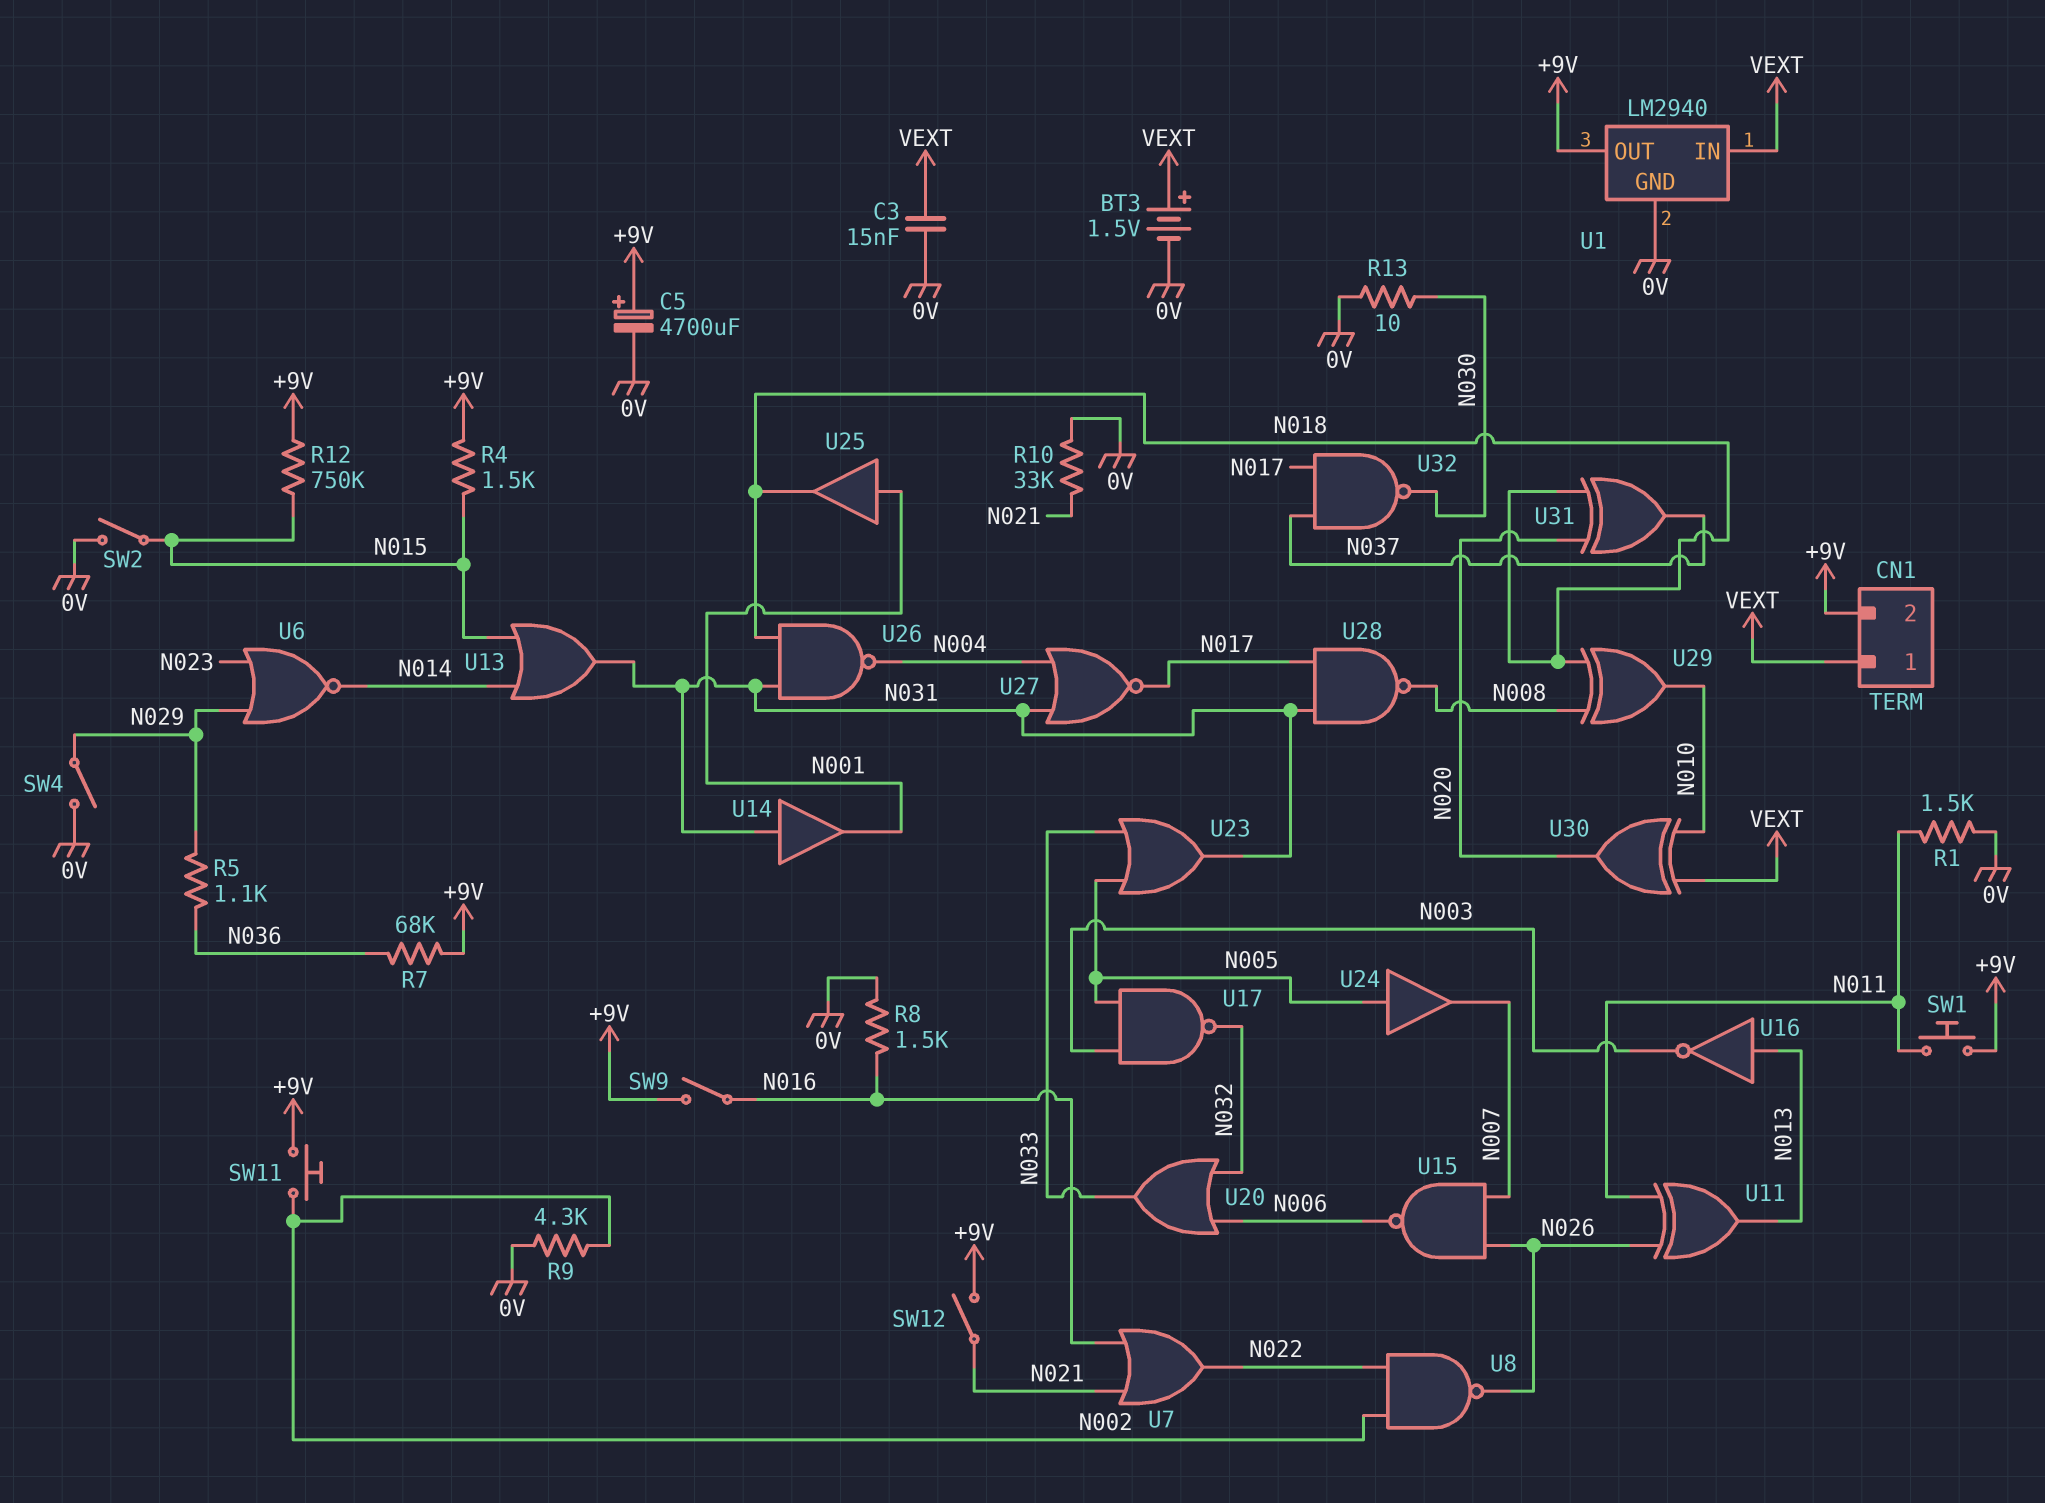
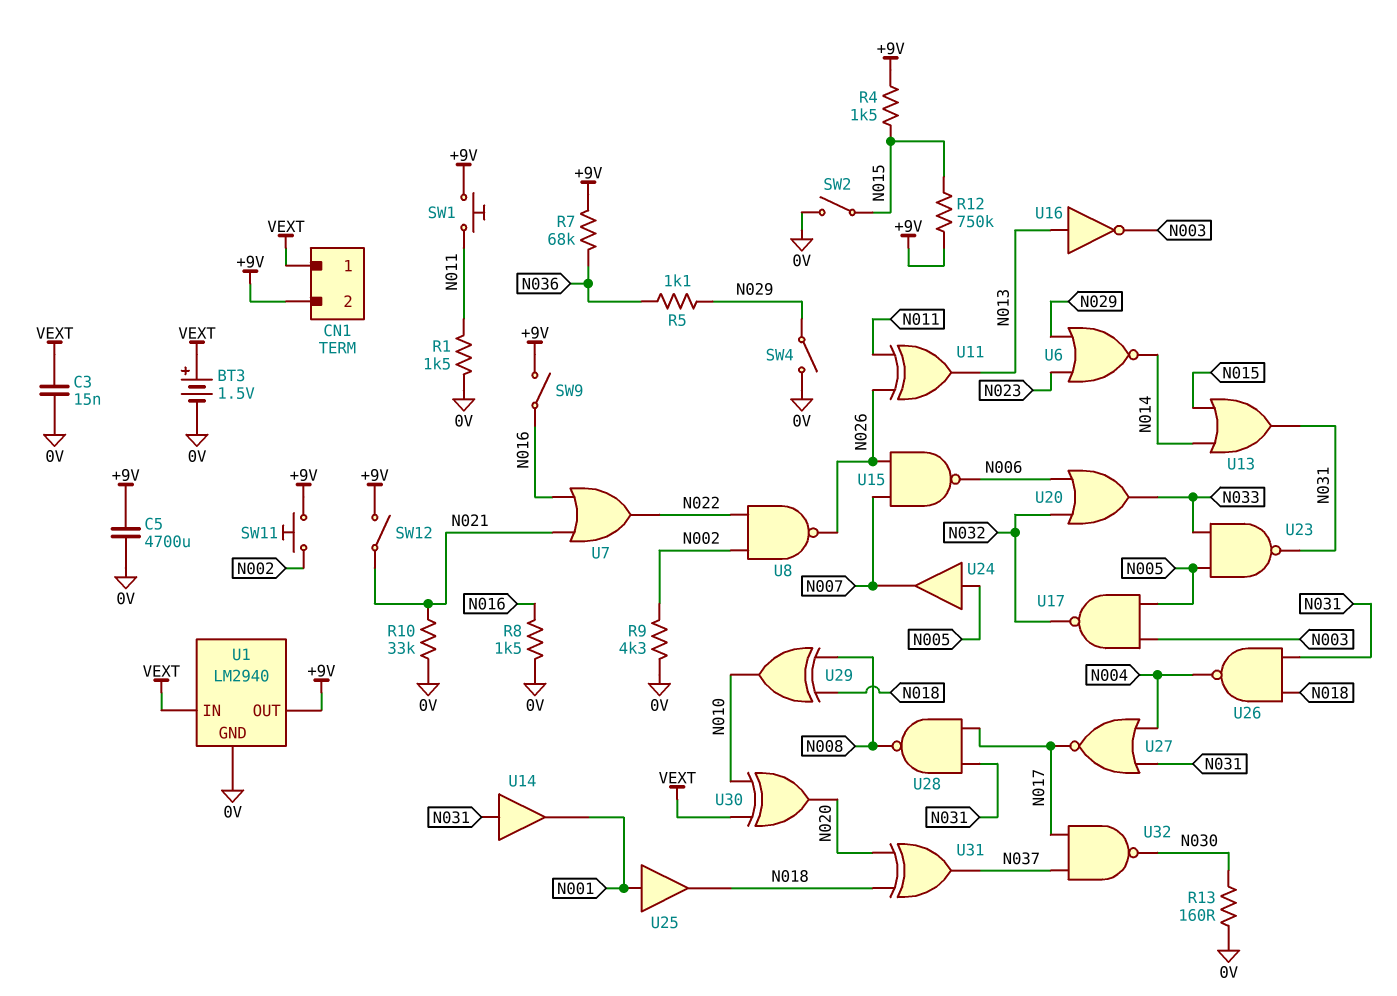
C5: 4700uF (plus +9V, minus 0V) -> 4700uF (+9V, 0V)
R13: 10 (0V, N030) -> 160 (0V, N030)
U23: OR (in N005, in N033, out N031) -> NAND (in N005, in N033, out N031)

